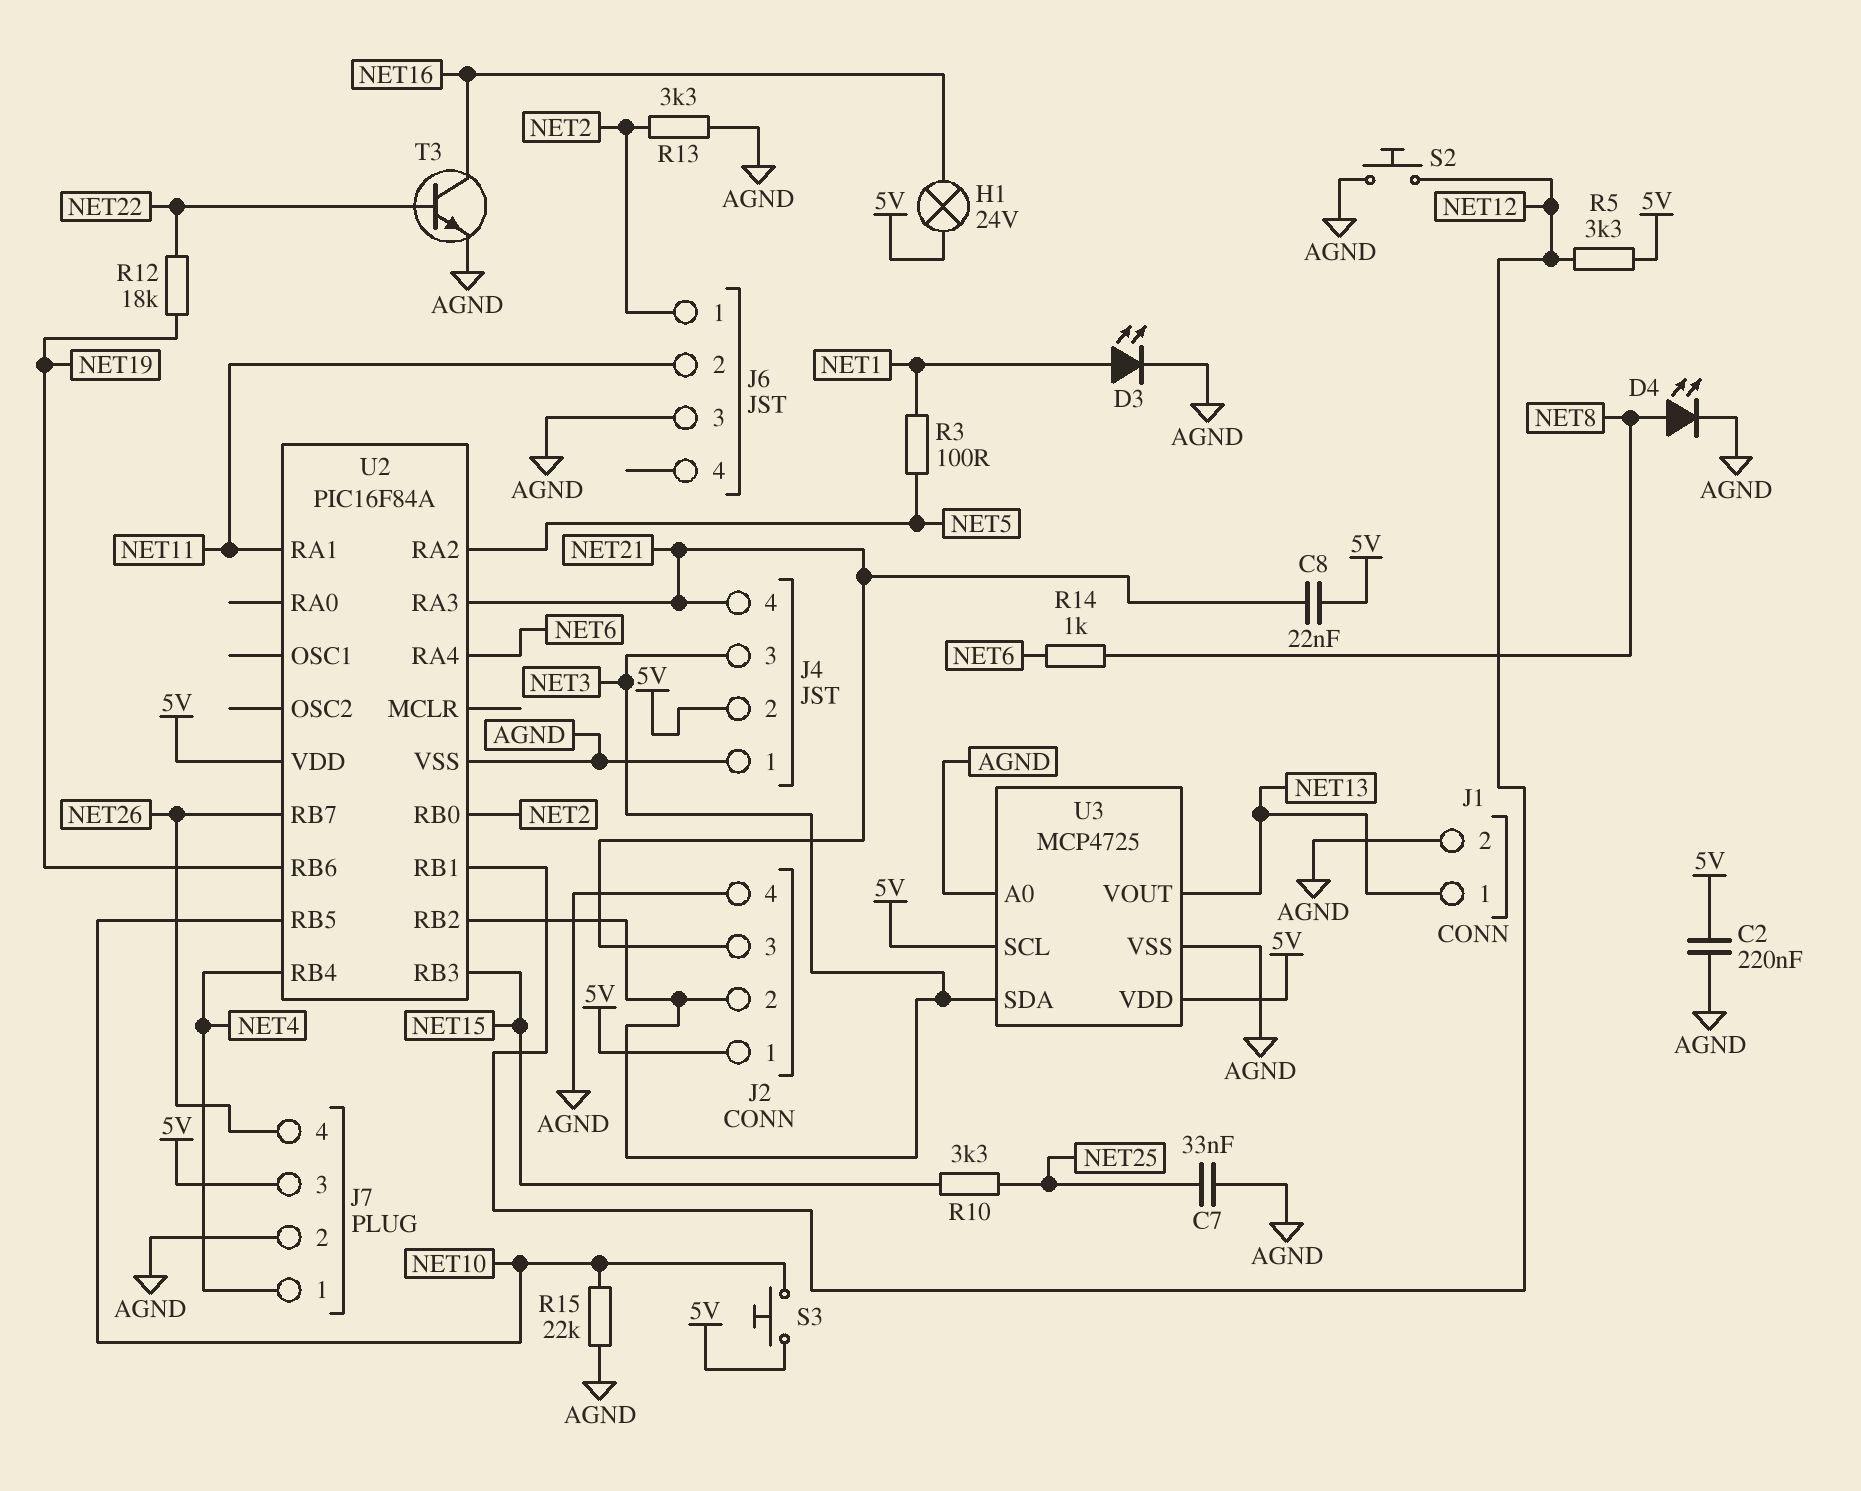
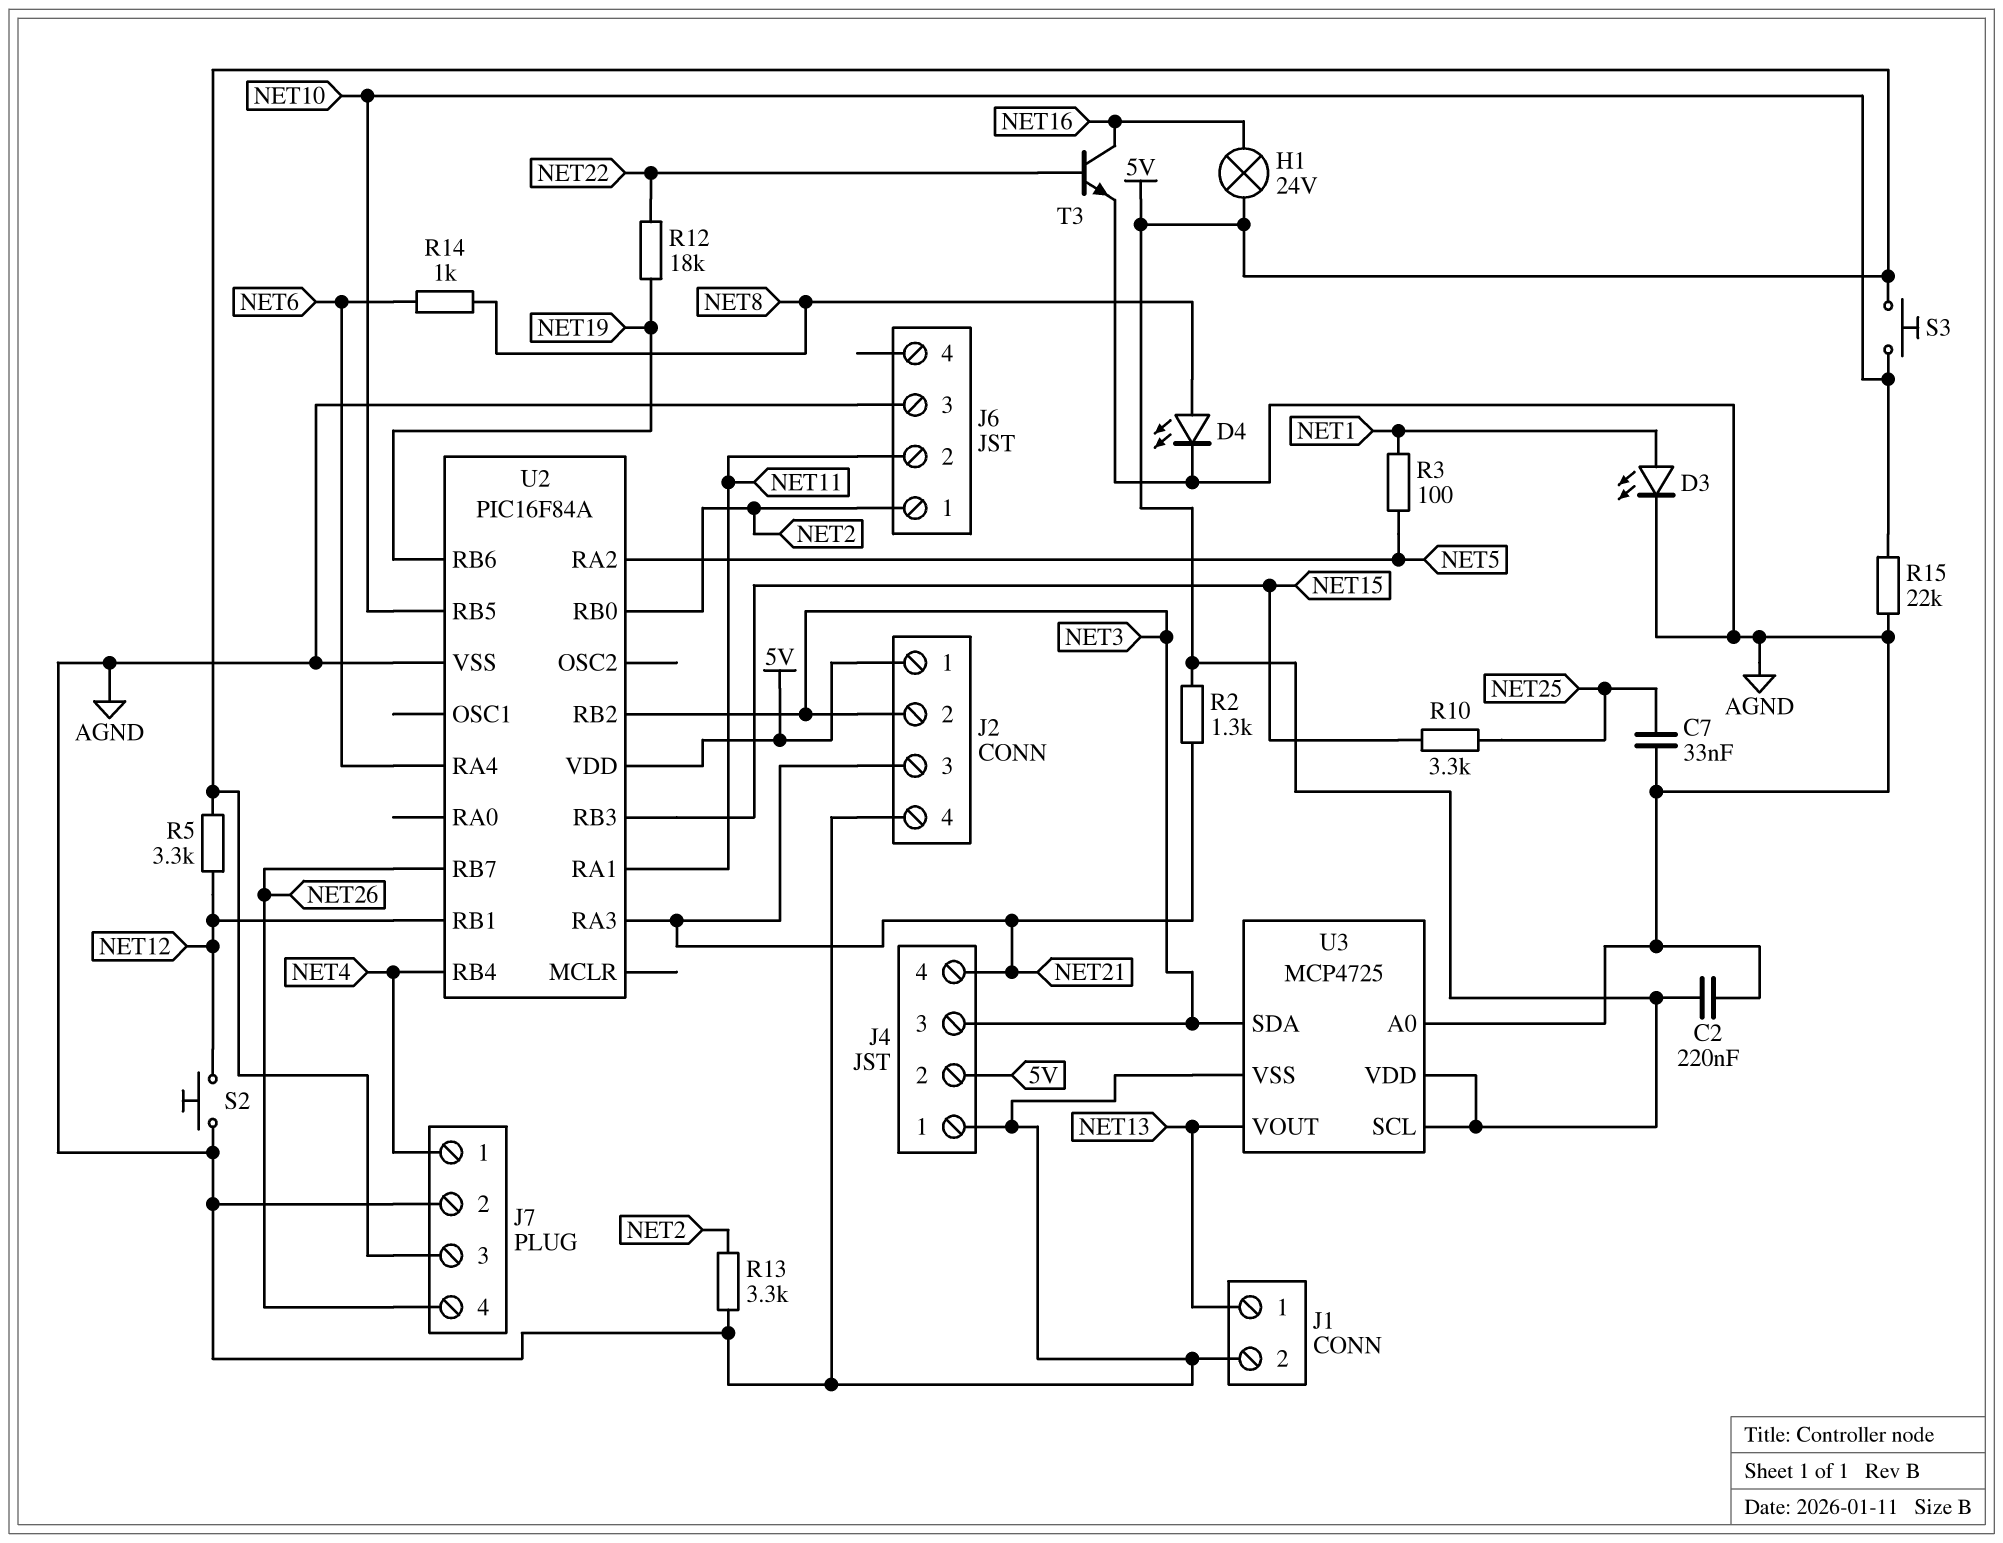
C8: 22nF (5V, NET21) -> none
R2: none -> 1.3k (5V, NET21)

